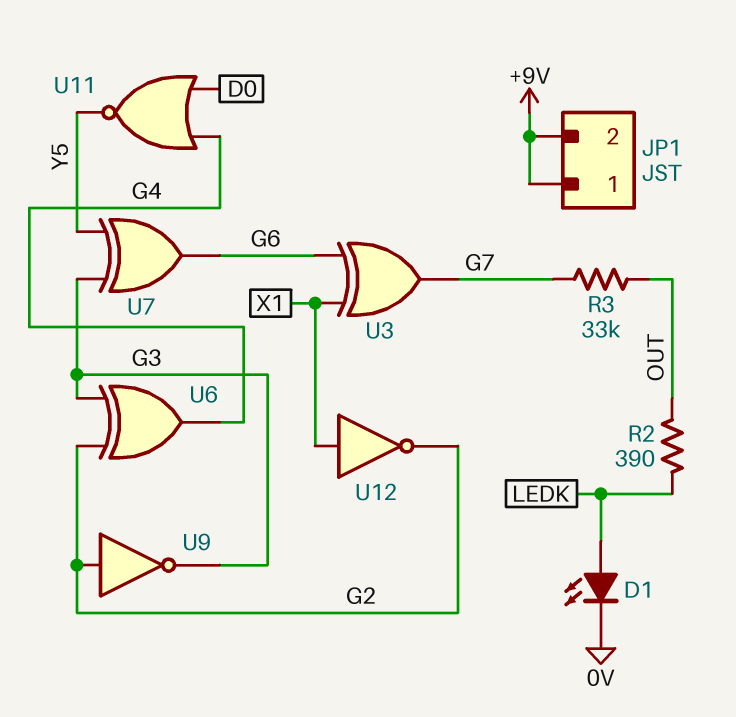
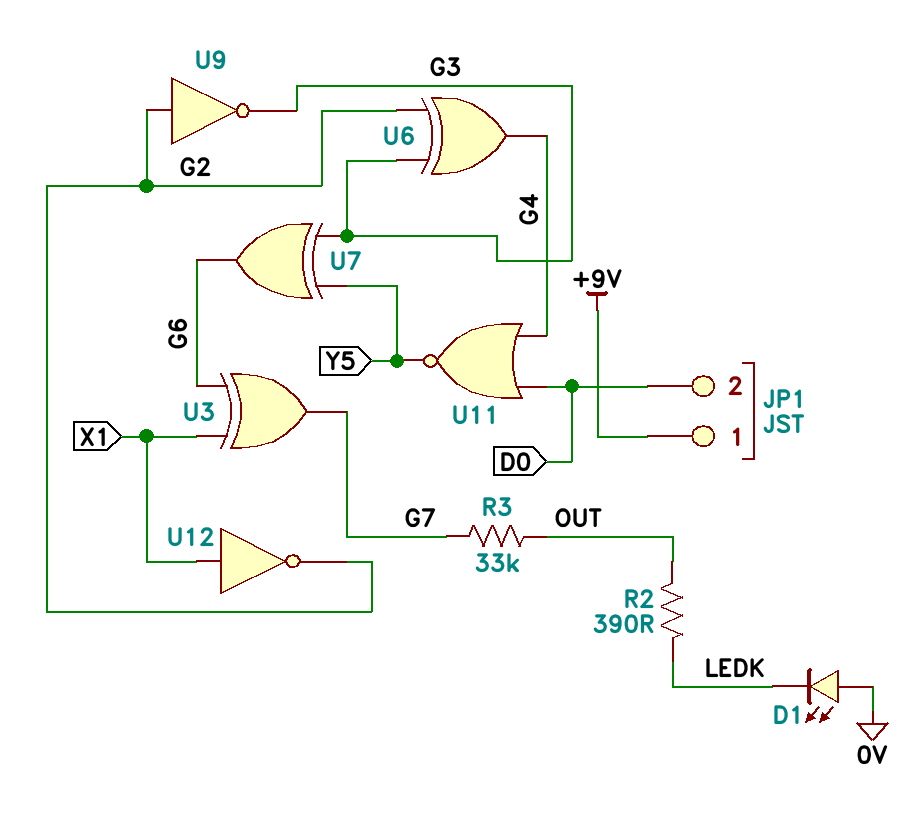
D1: LED (A LEDK, K 0V) -> LED (A 0V, K LEDK)
JP1 pin 2: +9V -> D0

